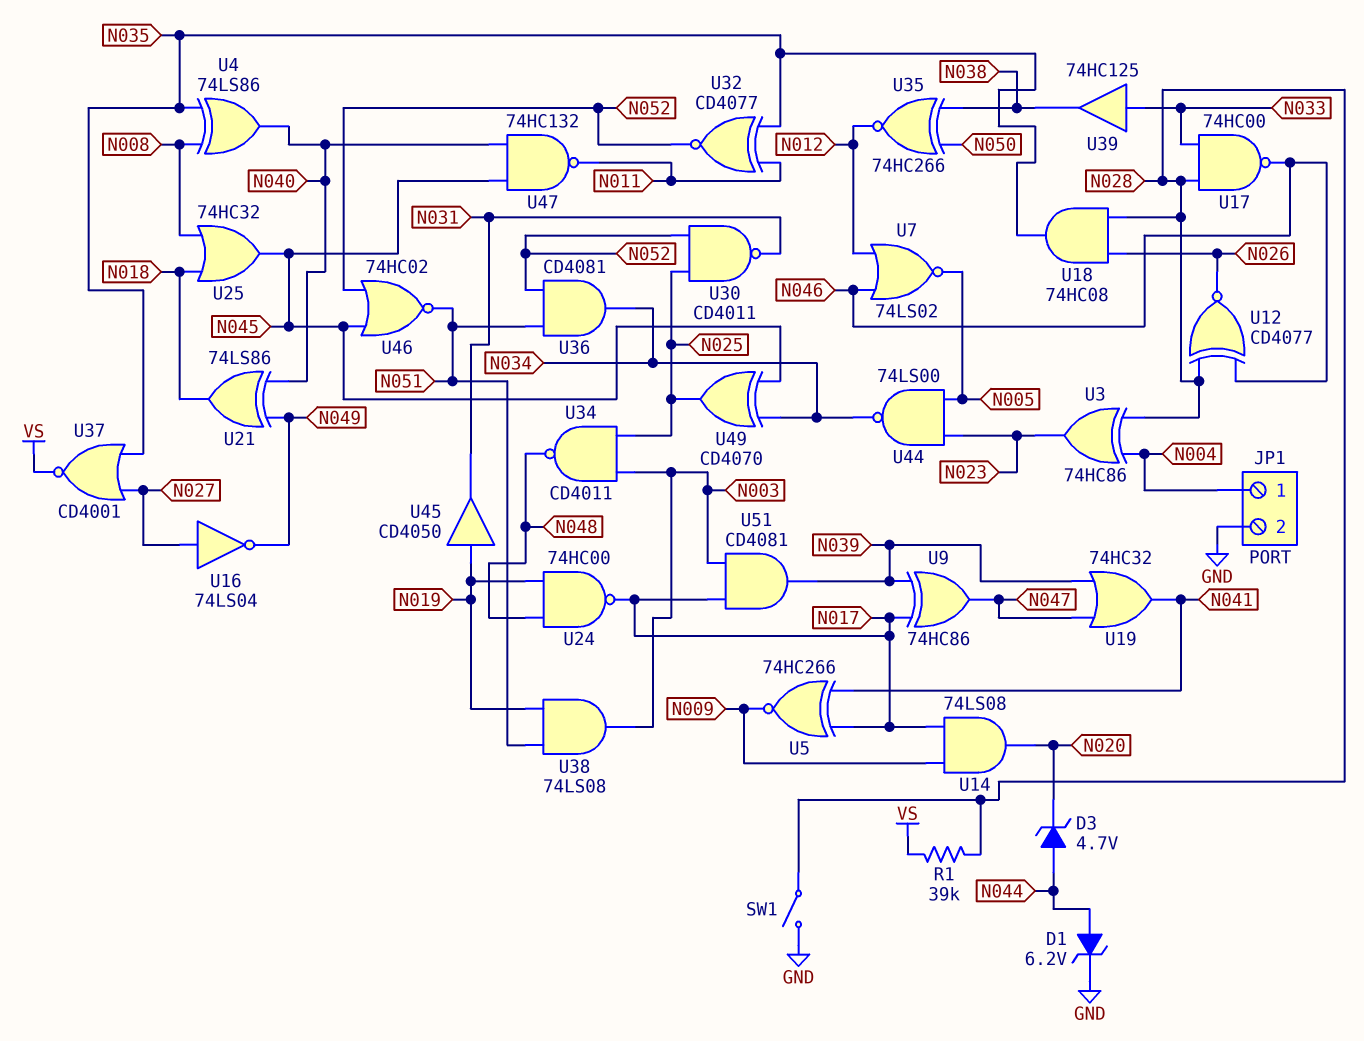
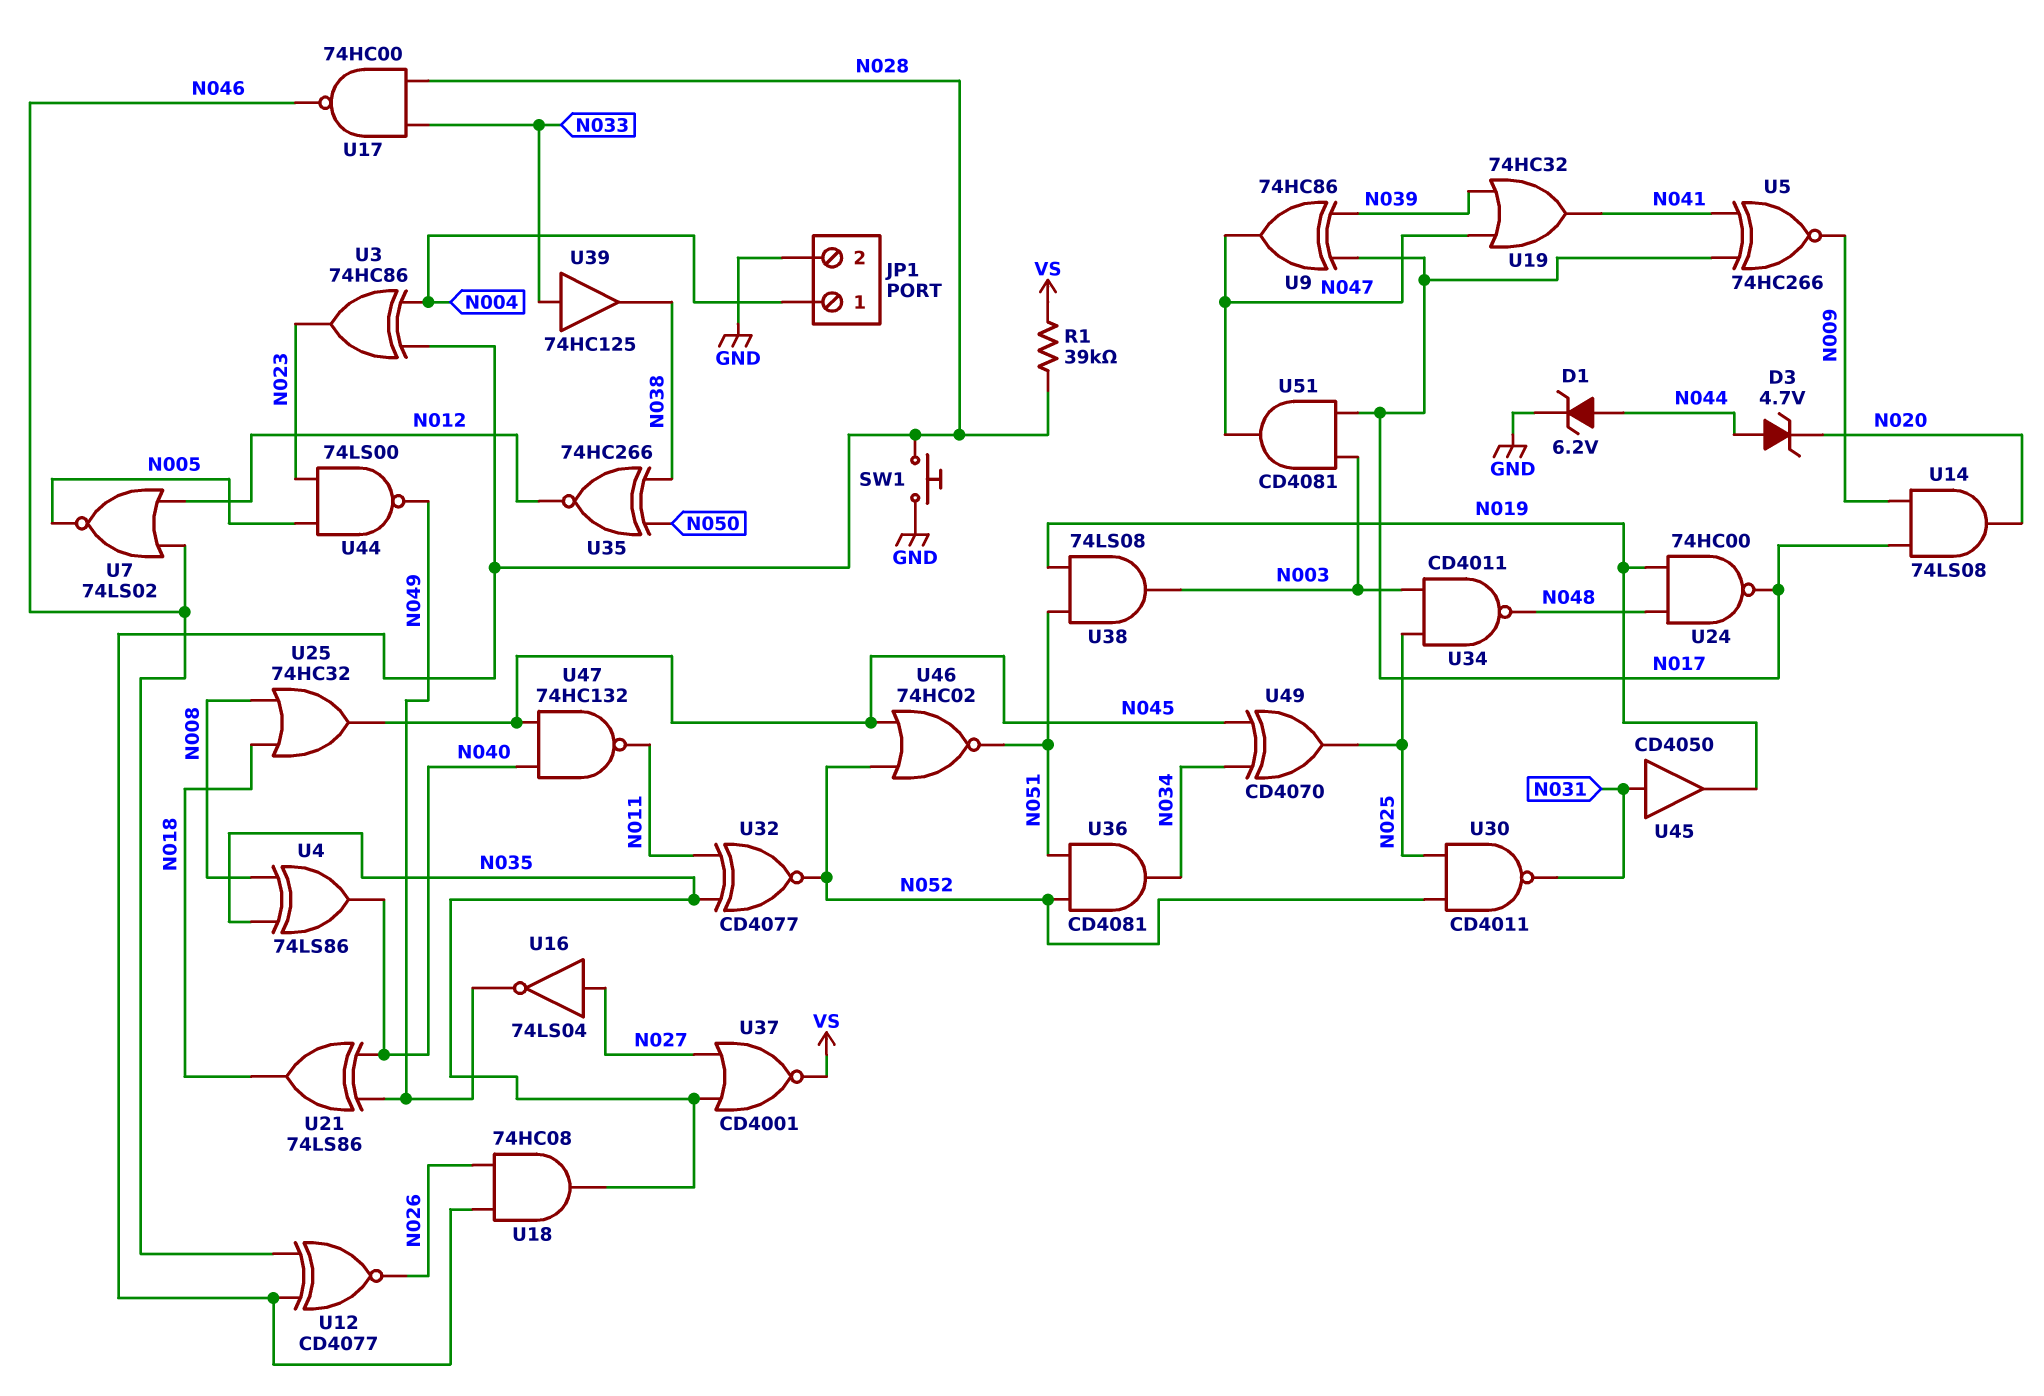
SW1: switch (GND, N028) -> button (GND, N028)
U44: NAND 74LS00 (in N005, in N023, out N034) -> NAND 74LS00 (in N005, in N023, out N049)
U45: buffer CD4050 (in N019, out N031) -> buffer CD4050 (in N031, out N019)
U51: AND CD4081 (in N003, in N017, out N039) -> AND CD4081 (in N003, in N017, out N047)

